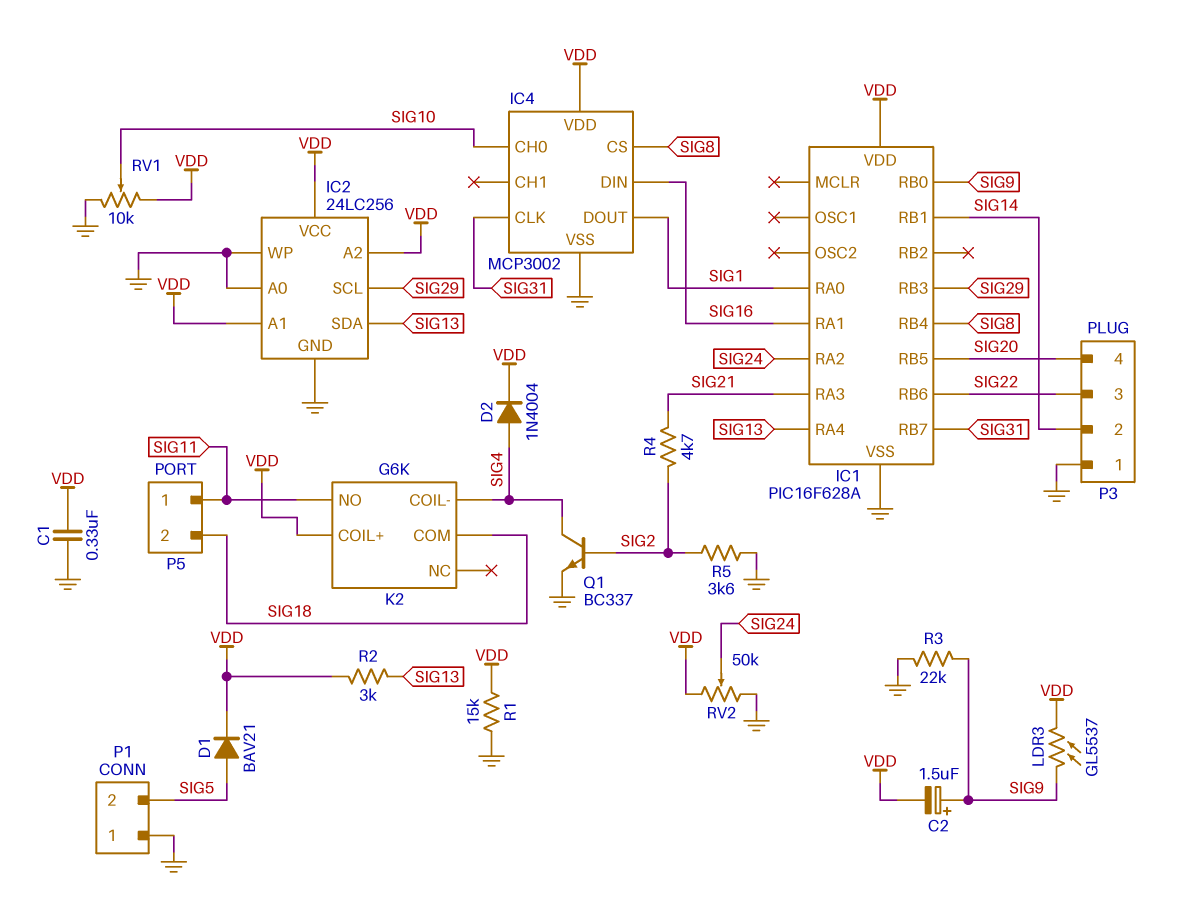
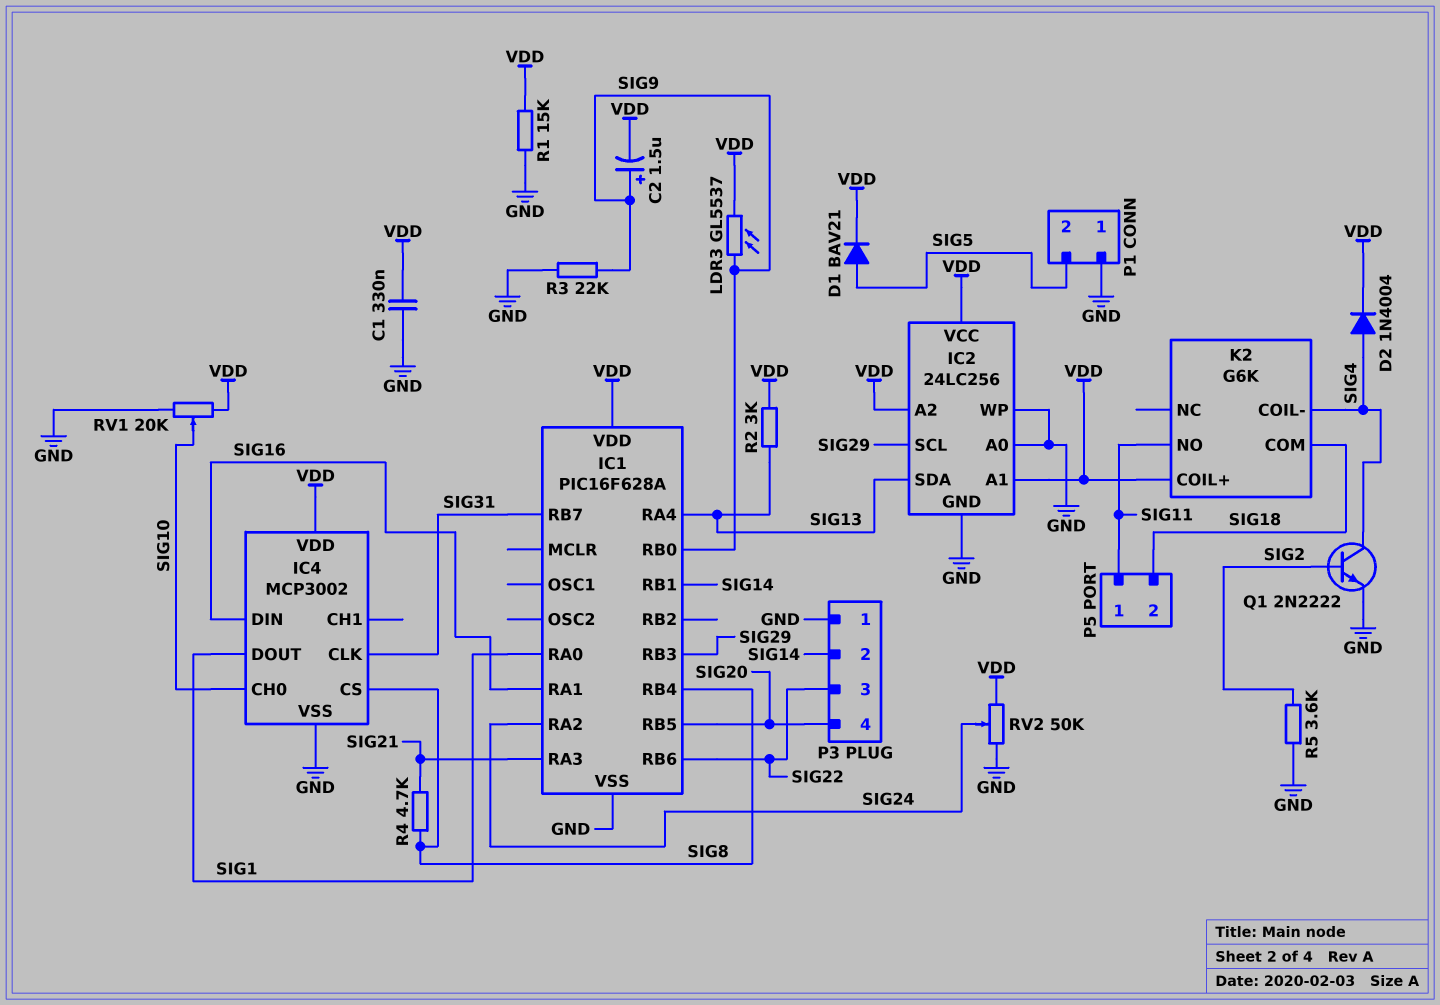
Q1: NPN BC337 (B SIG2, C SIG4, E GND) -> NPN 2N2222 (B SIG2, C SIG4, E GND)
R4: 4.7k (SIG2, SIG21) -> 4.7k (SIG8, SIG21)
RV1: 10k (GND, VDD, wiper SIG10) -> 20k (GND, VDD, wiper SIG10)

